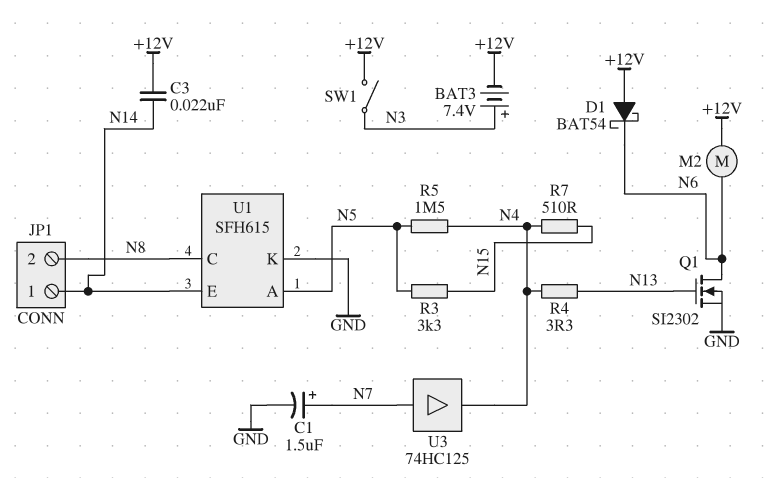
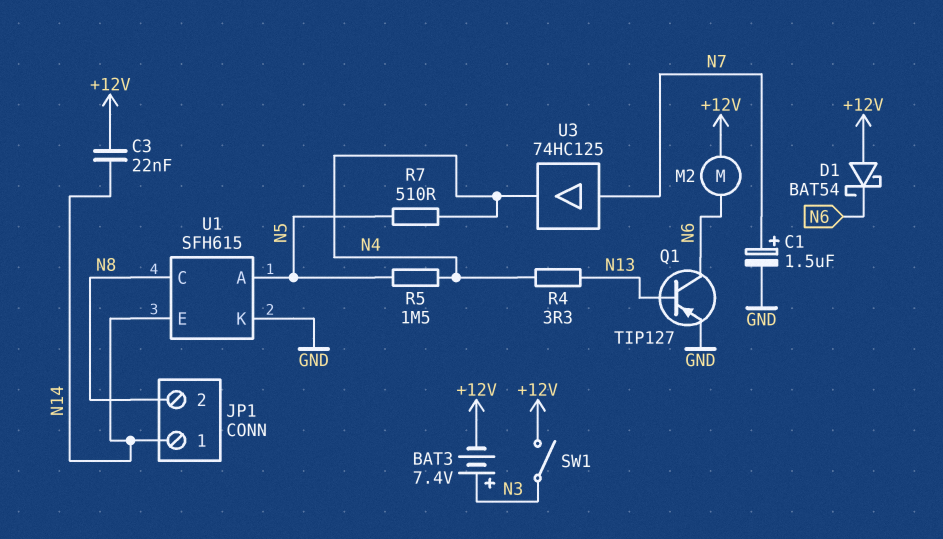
Q1: NMOS SI2302 (G N13, D N6, S GND) -> PNP TIP127 (B N13, C N6, E GND)
R3: 3.3k (N5, N15) -> none
R7: 510 (N4, N15) -> 510 (N4, N5)

